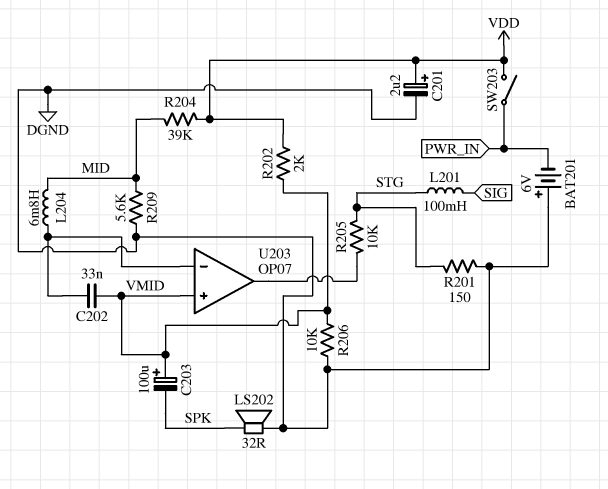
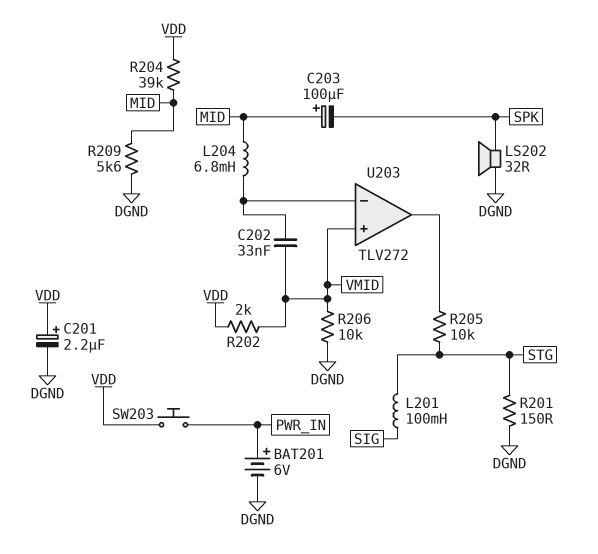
BAT201: 6V (plus DGND, minus PWR_IN) -> 6V (plus PWR_IN, minus DGND)
C203: 100uF (plus VMID, minus SPK) -> 100uF (plus MID, minus SPK)
SW203: switch (PWR_IN, VDD) -> button (PWR_IN, VDD)
U203: OP07 -> TLV272

